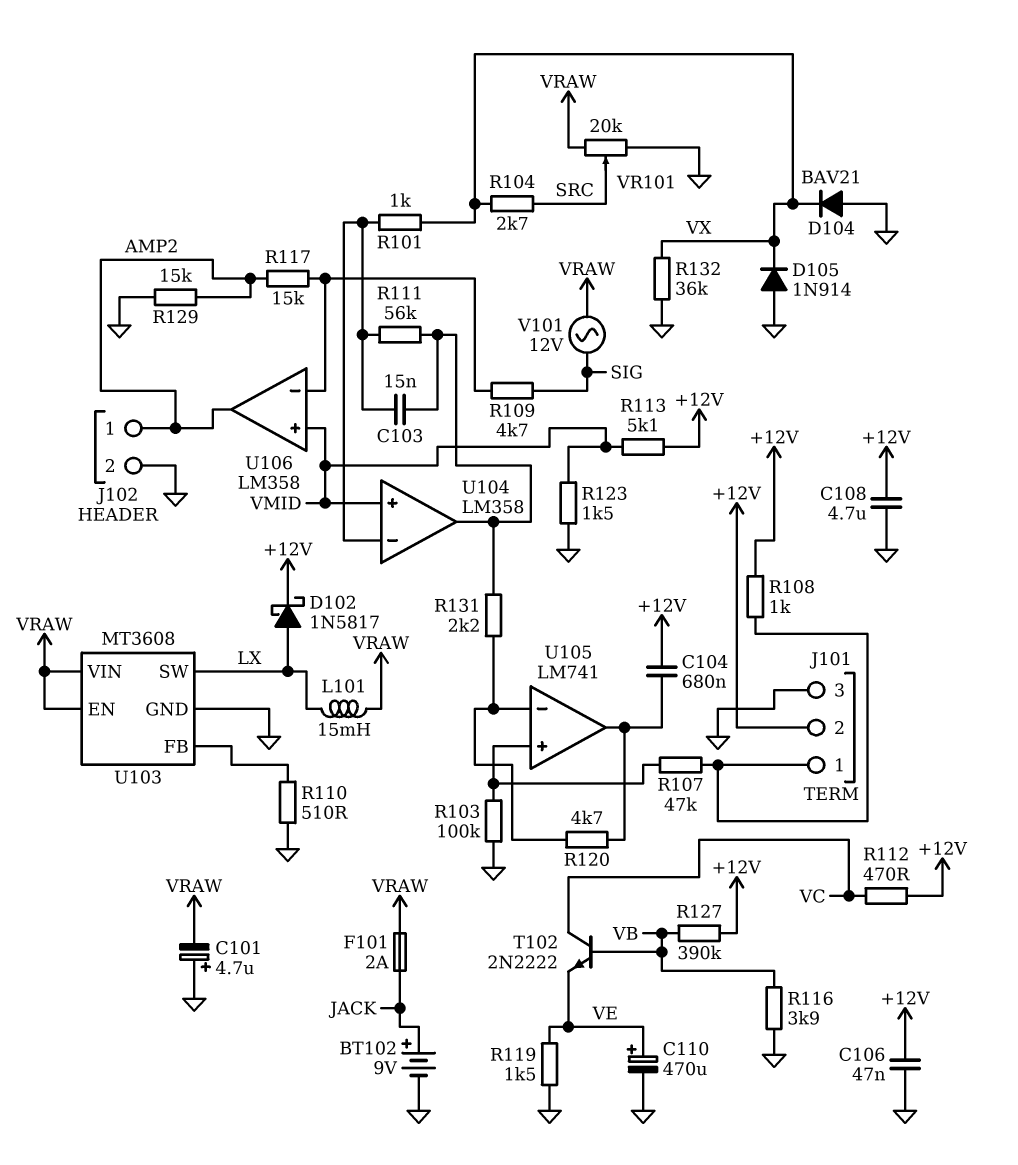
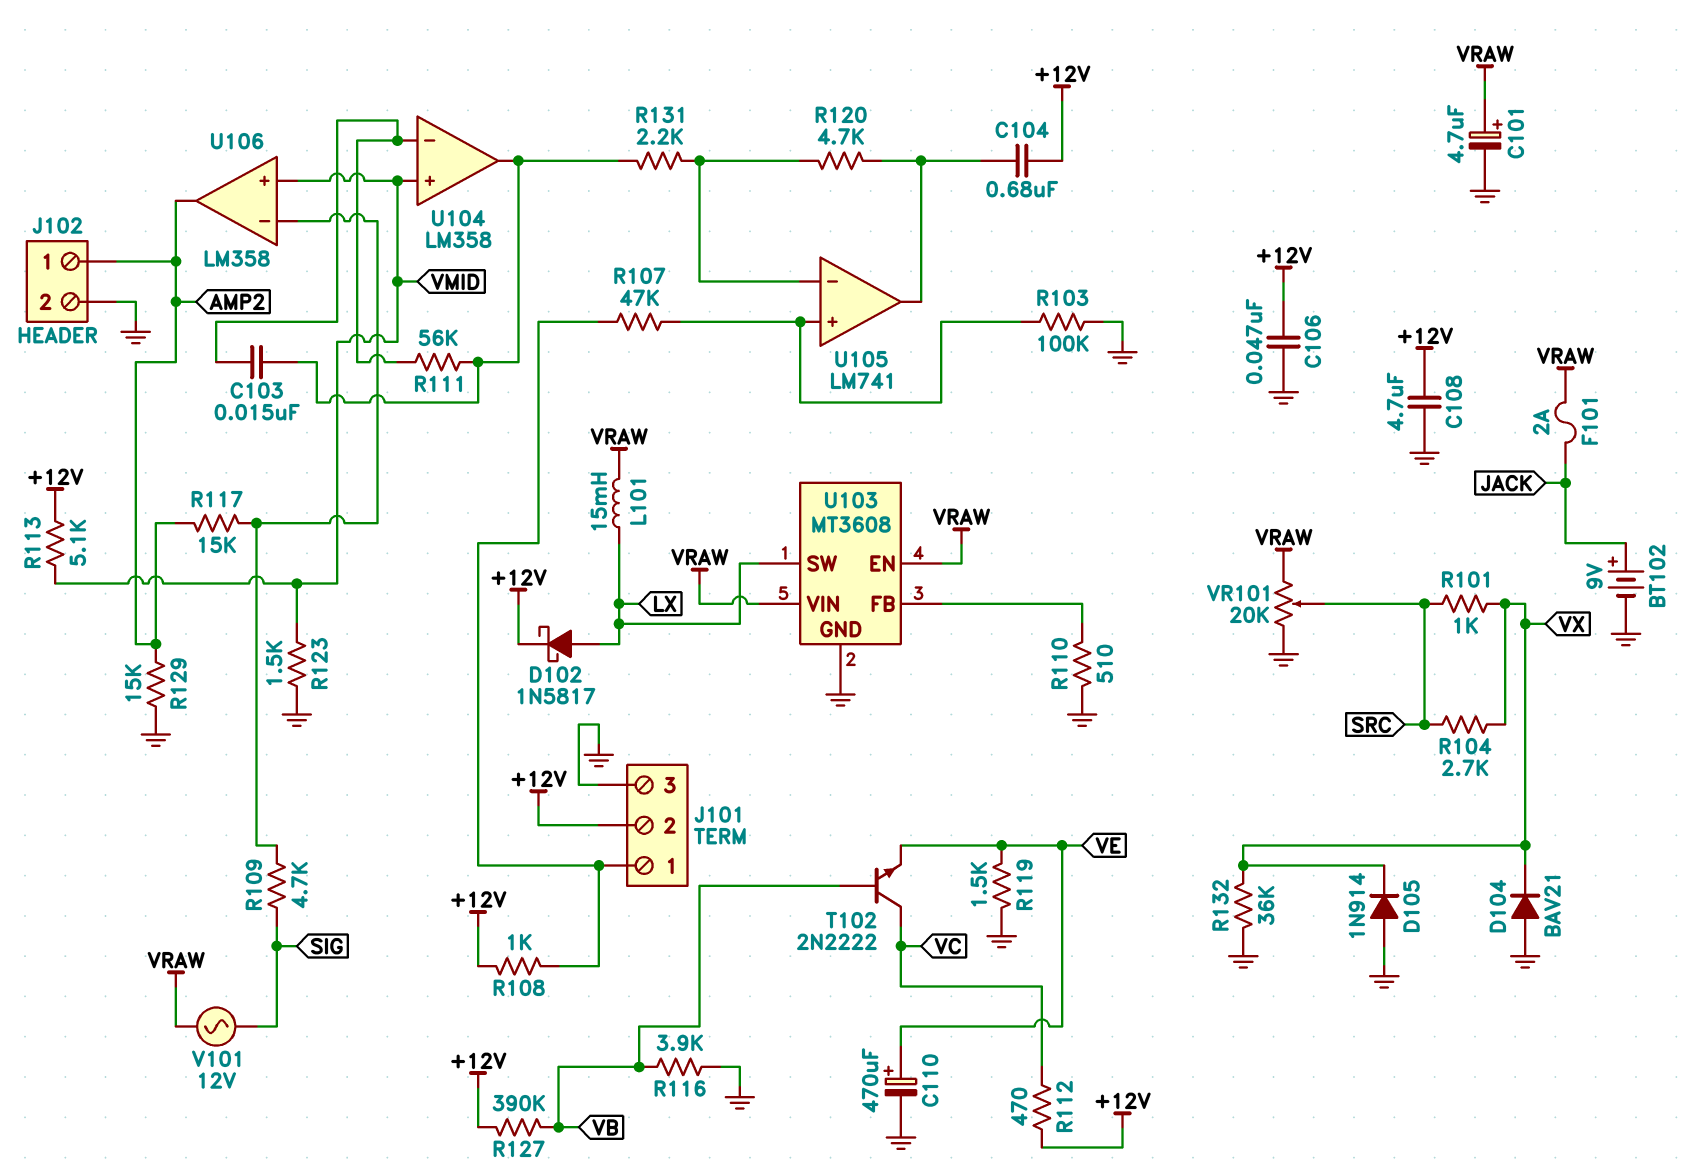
C101: 4.7uF (plus GND, minus VRAW) -> 4.7uF (plus VRAW, minus GND)
R101: 1k (U104/in-, VX) -> 1k (SRC, VX)

